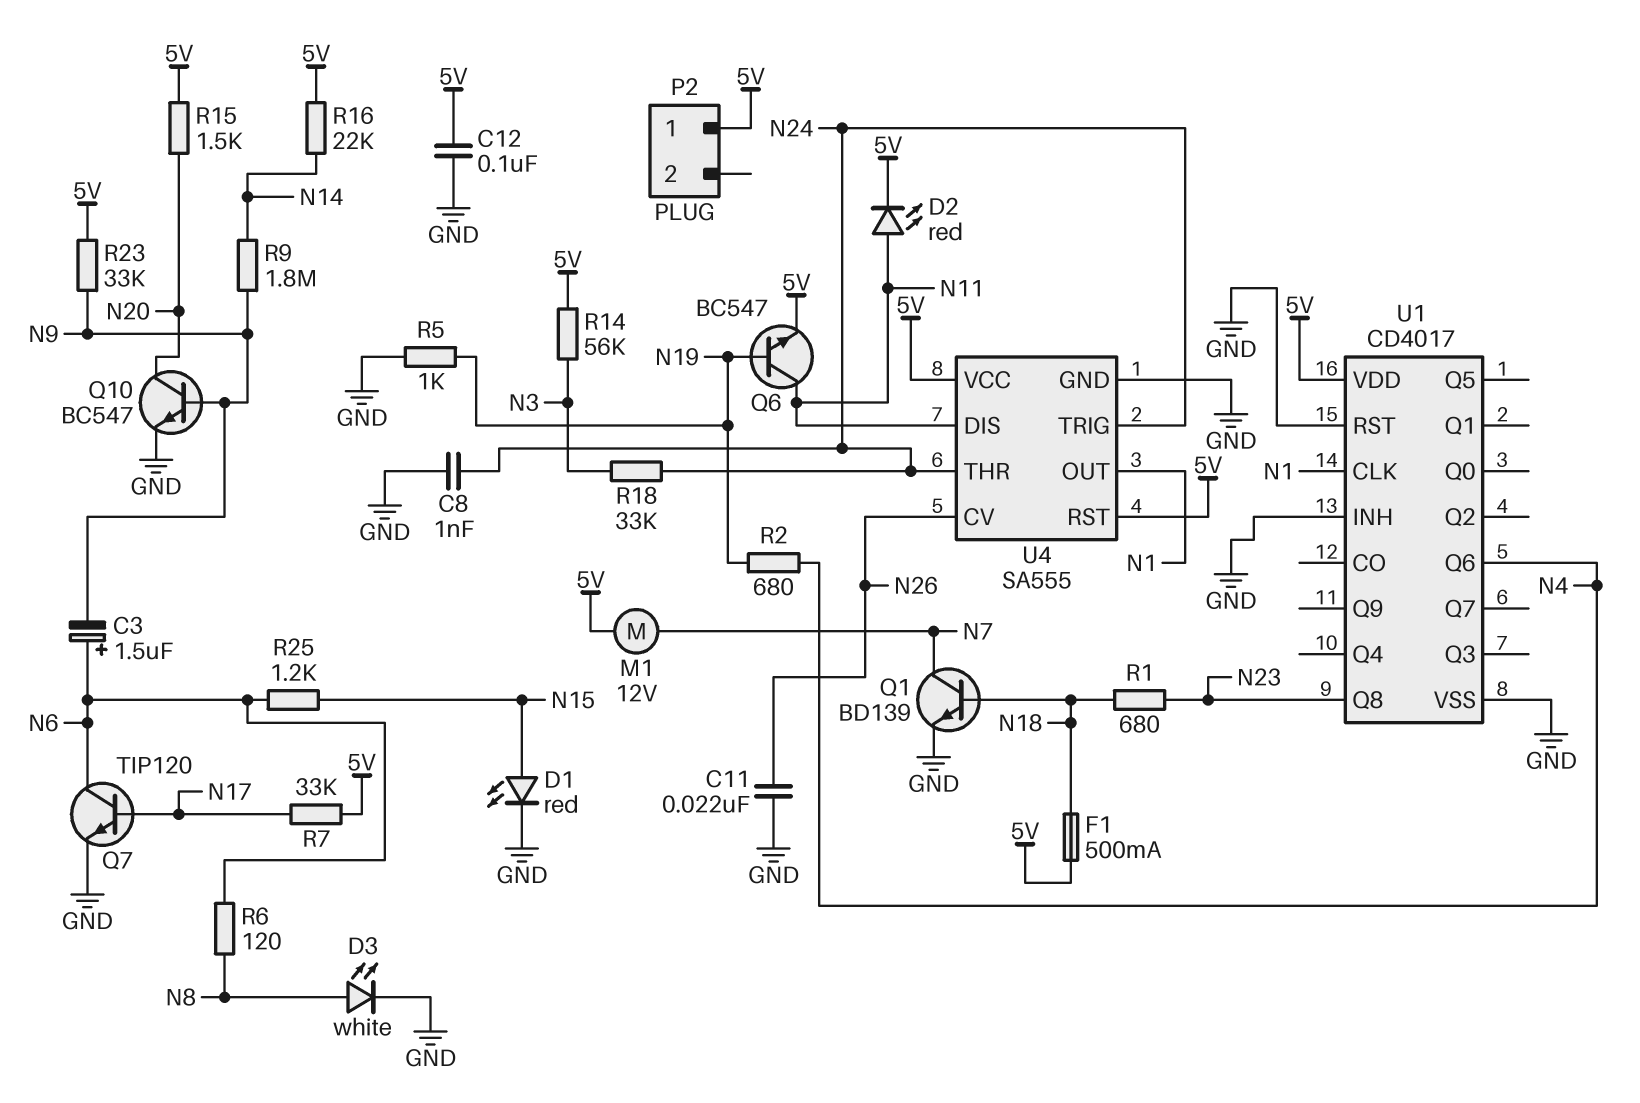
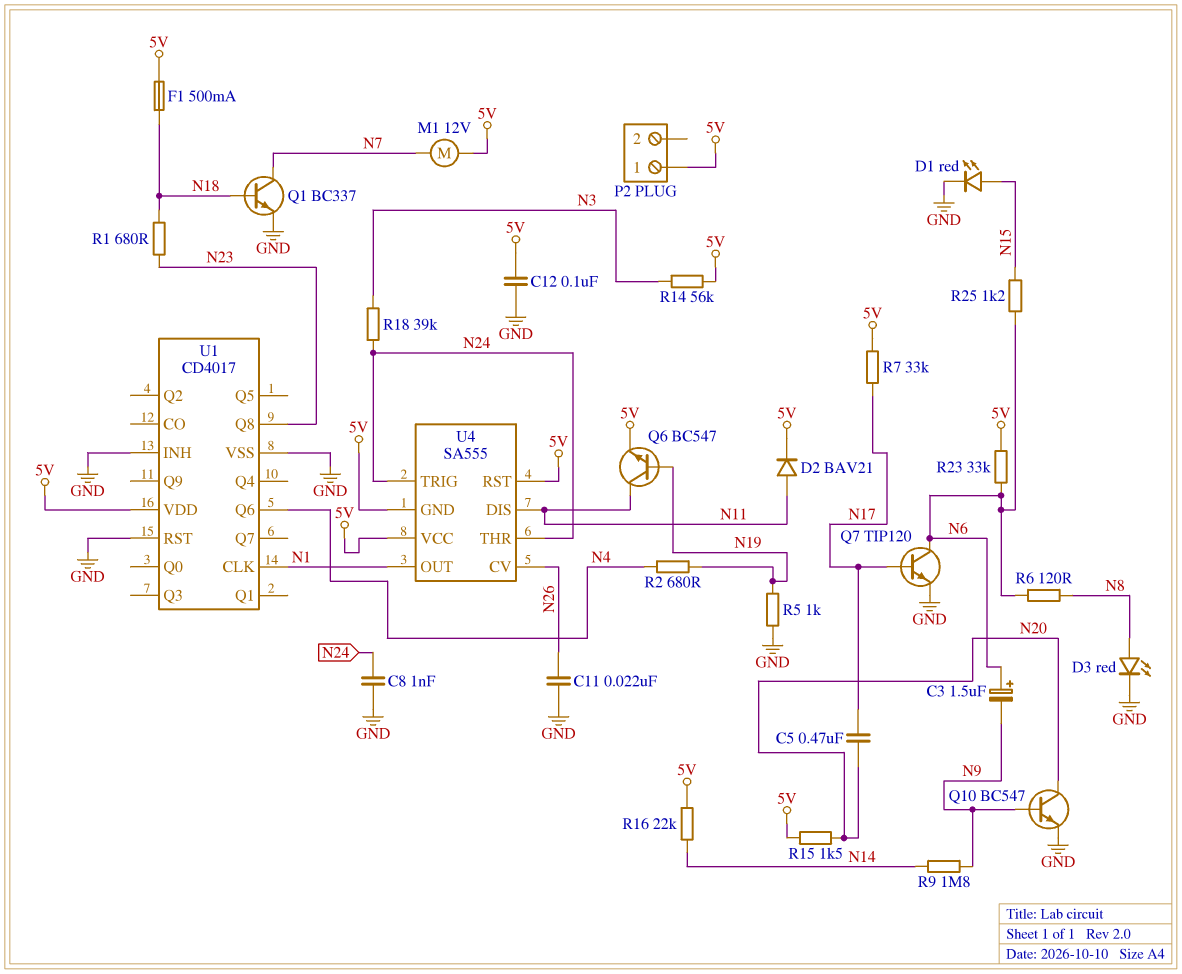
C5: none -> 470nF (N17, N20)
D2: LED red (A N11, K 5V) -> diode BAV21 (A N11, K 5V)
D3: LED white (A N8, K GND) -> LED red (A N8, K GND)
Q1: NPN BD139 (B N18, C N7, E GND) -> NPN BC337 (B N18, C N7, E GND)
R18: 33k (N3, N24) -> 39k (N3, N24)
R23: 33k (5V, N9) -> 33k (5V, N6)
U4 pin GND: GND -> 5V

